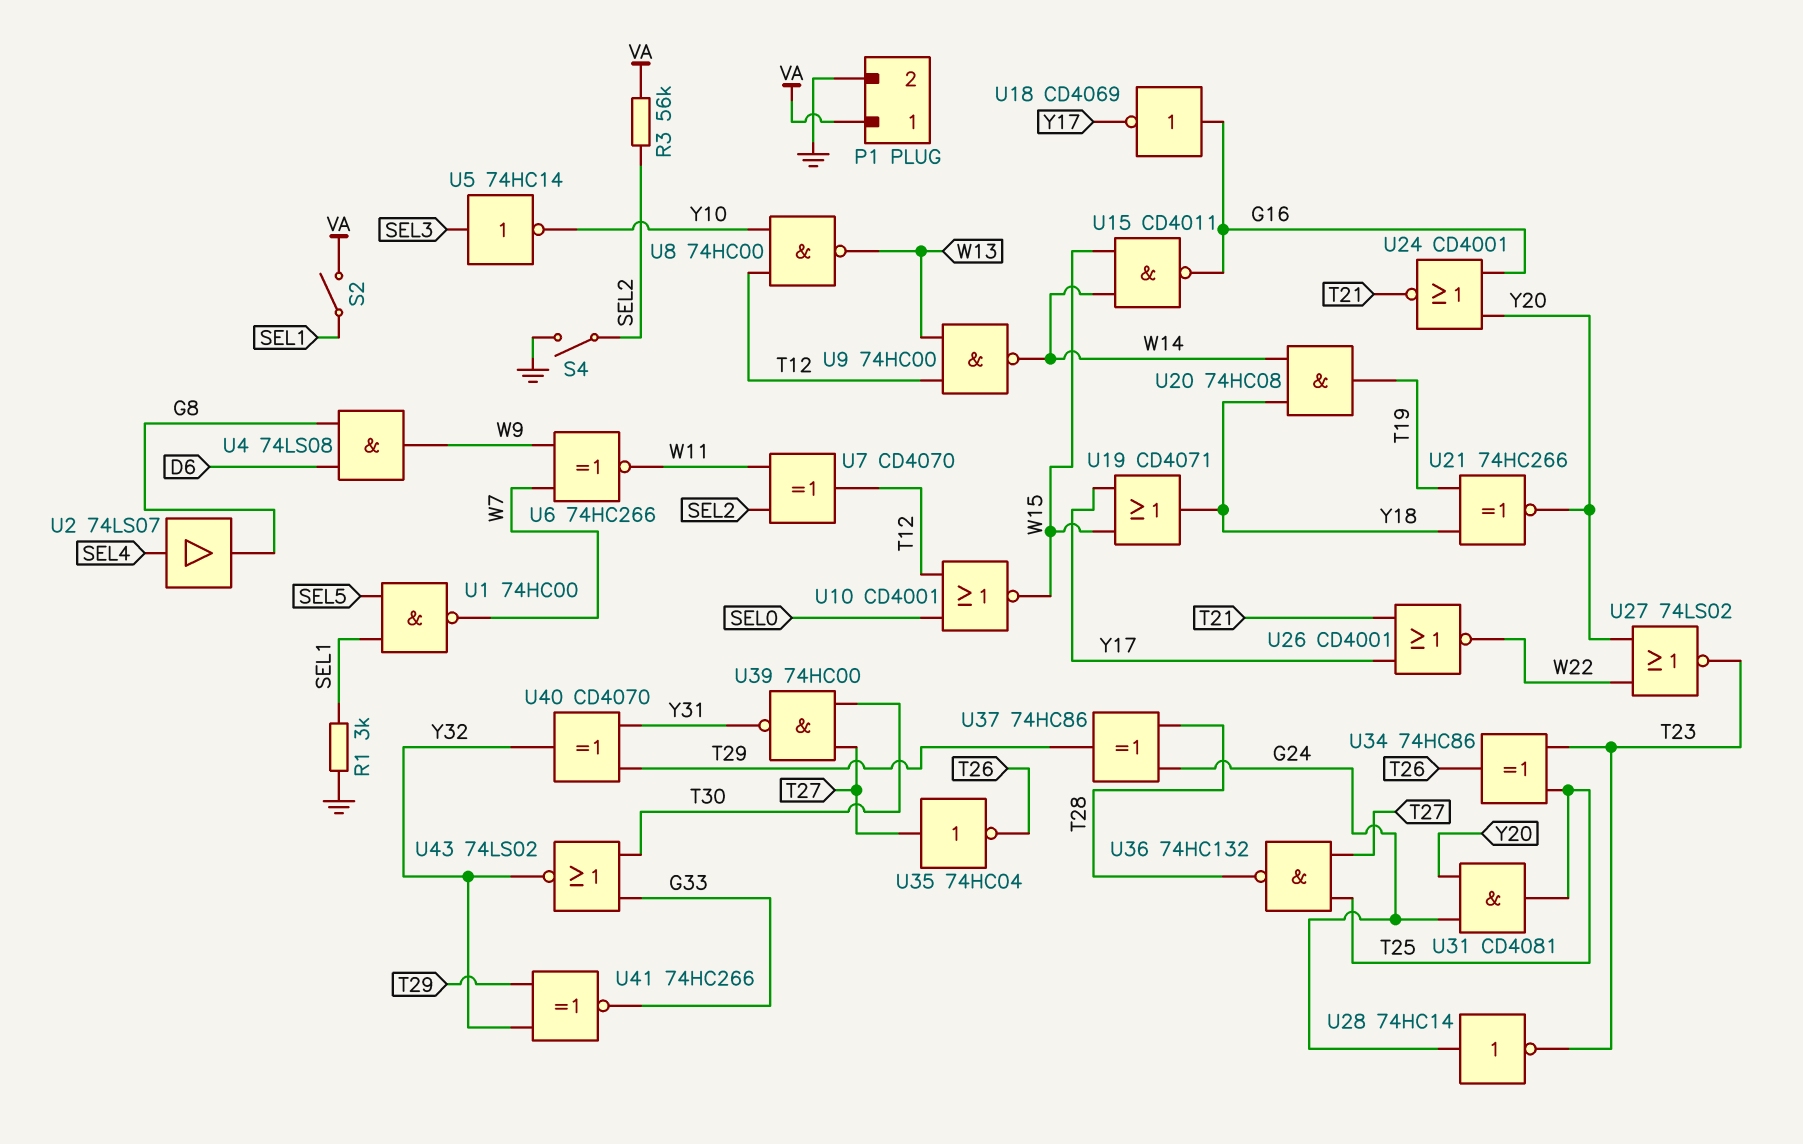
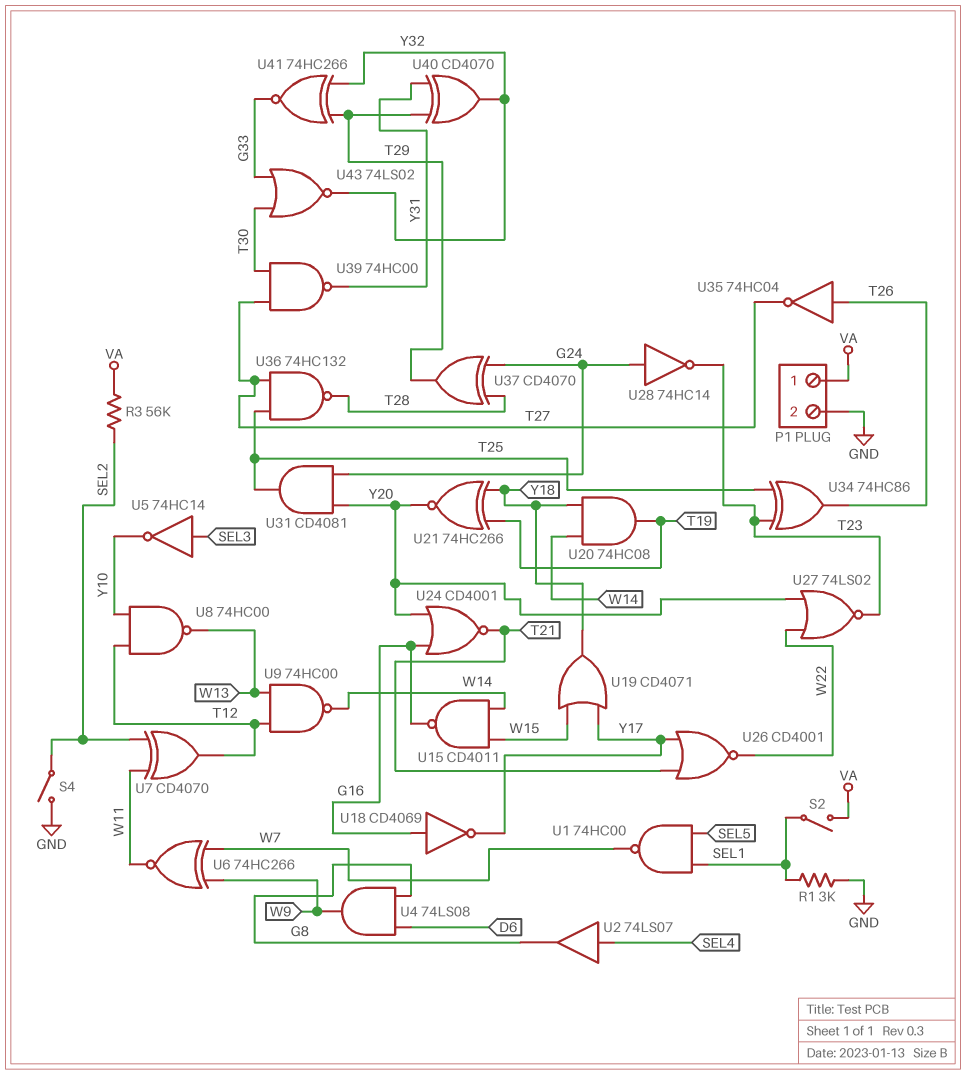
U10: NOR CD4001 (in SEL0, in T12, out W15) -> none
U35: NOT 74HC04 (in T27, out T26) -> NOT 74HC04 (in T26, out T27)
U37: XOR 74HC86 (in G24, in T28, out T29) -> XOR CD4070 (in G24, in T28, out T29)

